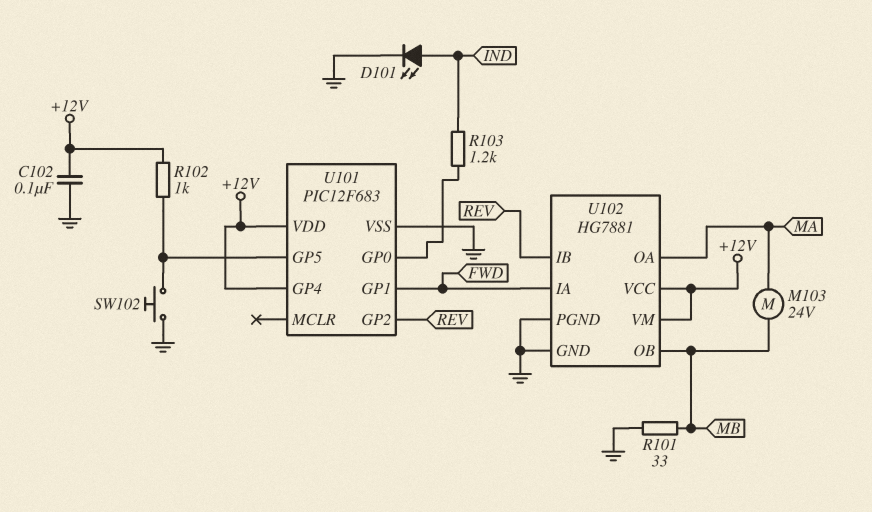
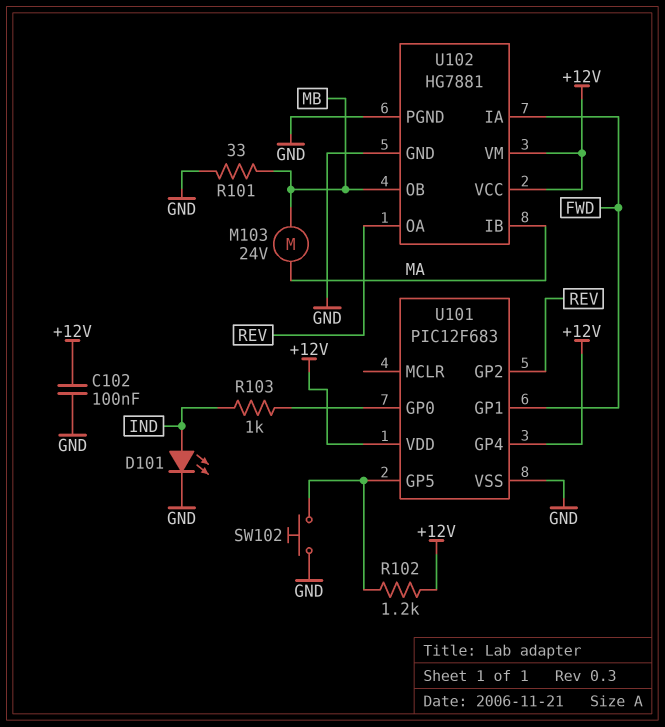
R102: 1k (+12V, U101/GP5) -> 1.2k (+12V, U101/GP5)
R103: 1.2k (IND, U101/GP0) -> 1k (IND, U101/GP0)
U102 pin IB: REV -> MA
U102 pin OA: MA -> REV

